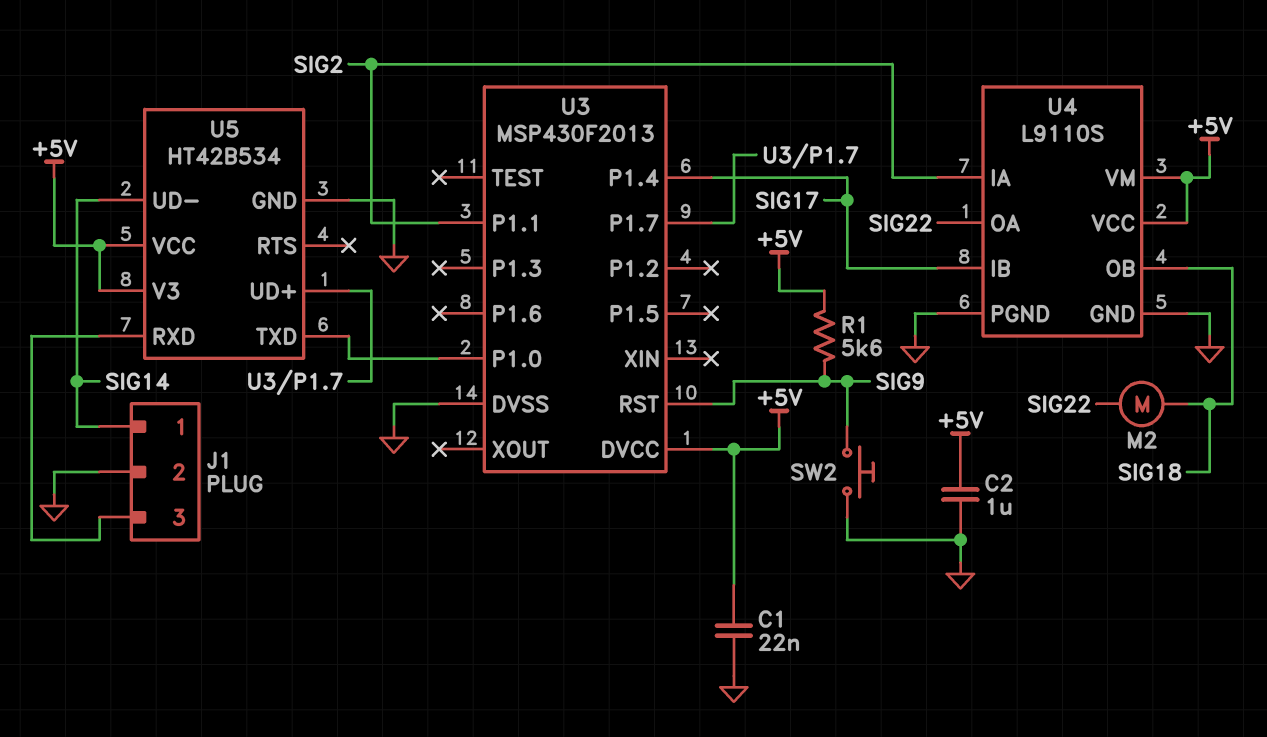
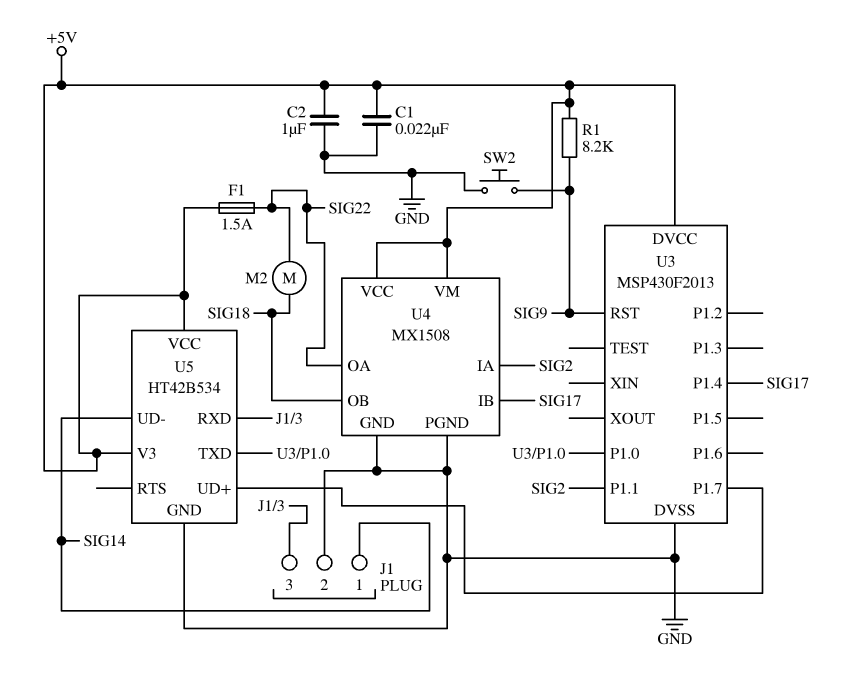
F1: none -> 1.5A (+5V, SIG22)
R1: 5.6k (+5V, SIG9) -> 8.2k (+5V, SIG9)
U4: L9110S -> MX1508

